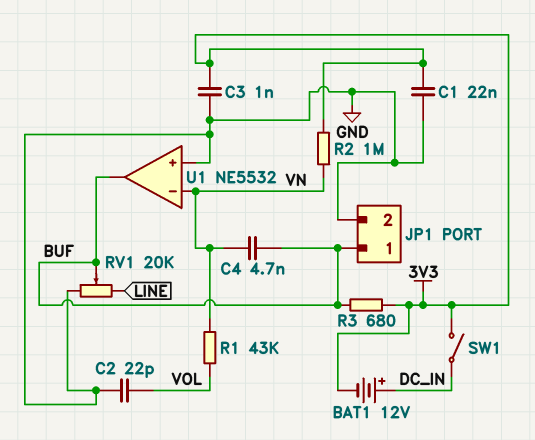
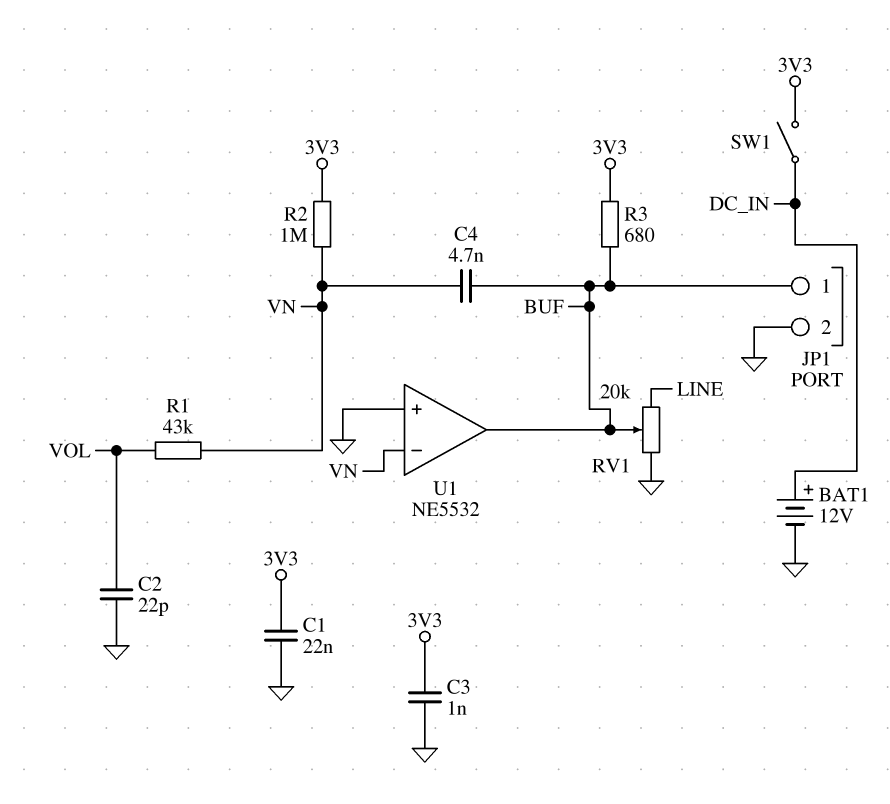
BAT1: 12V (plus DC_IN, minus 3V3) -> 12V (plus DC_IN, minus GND)

